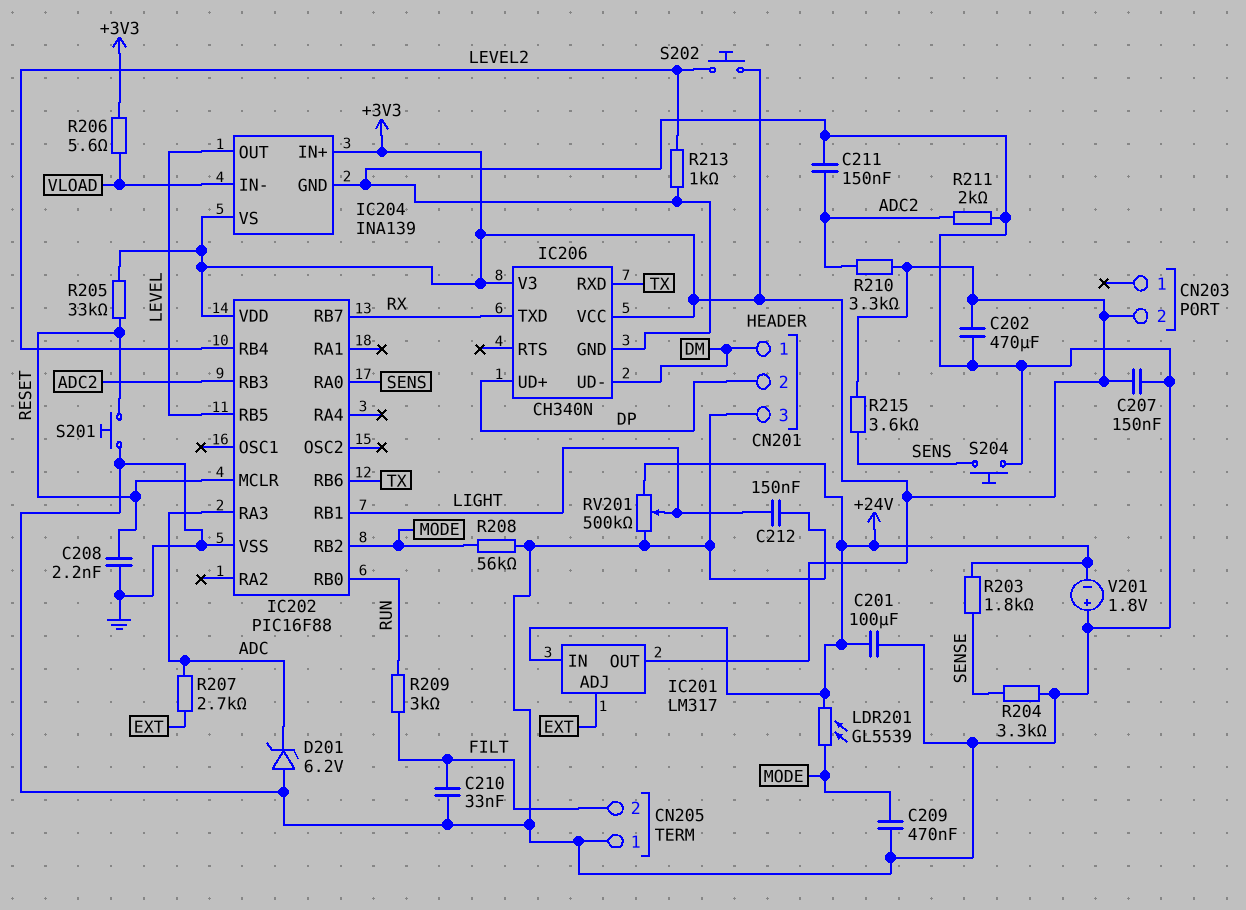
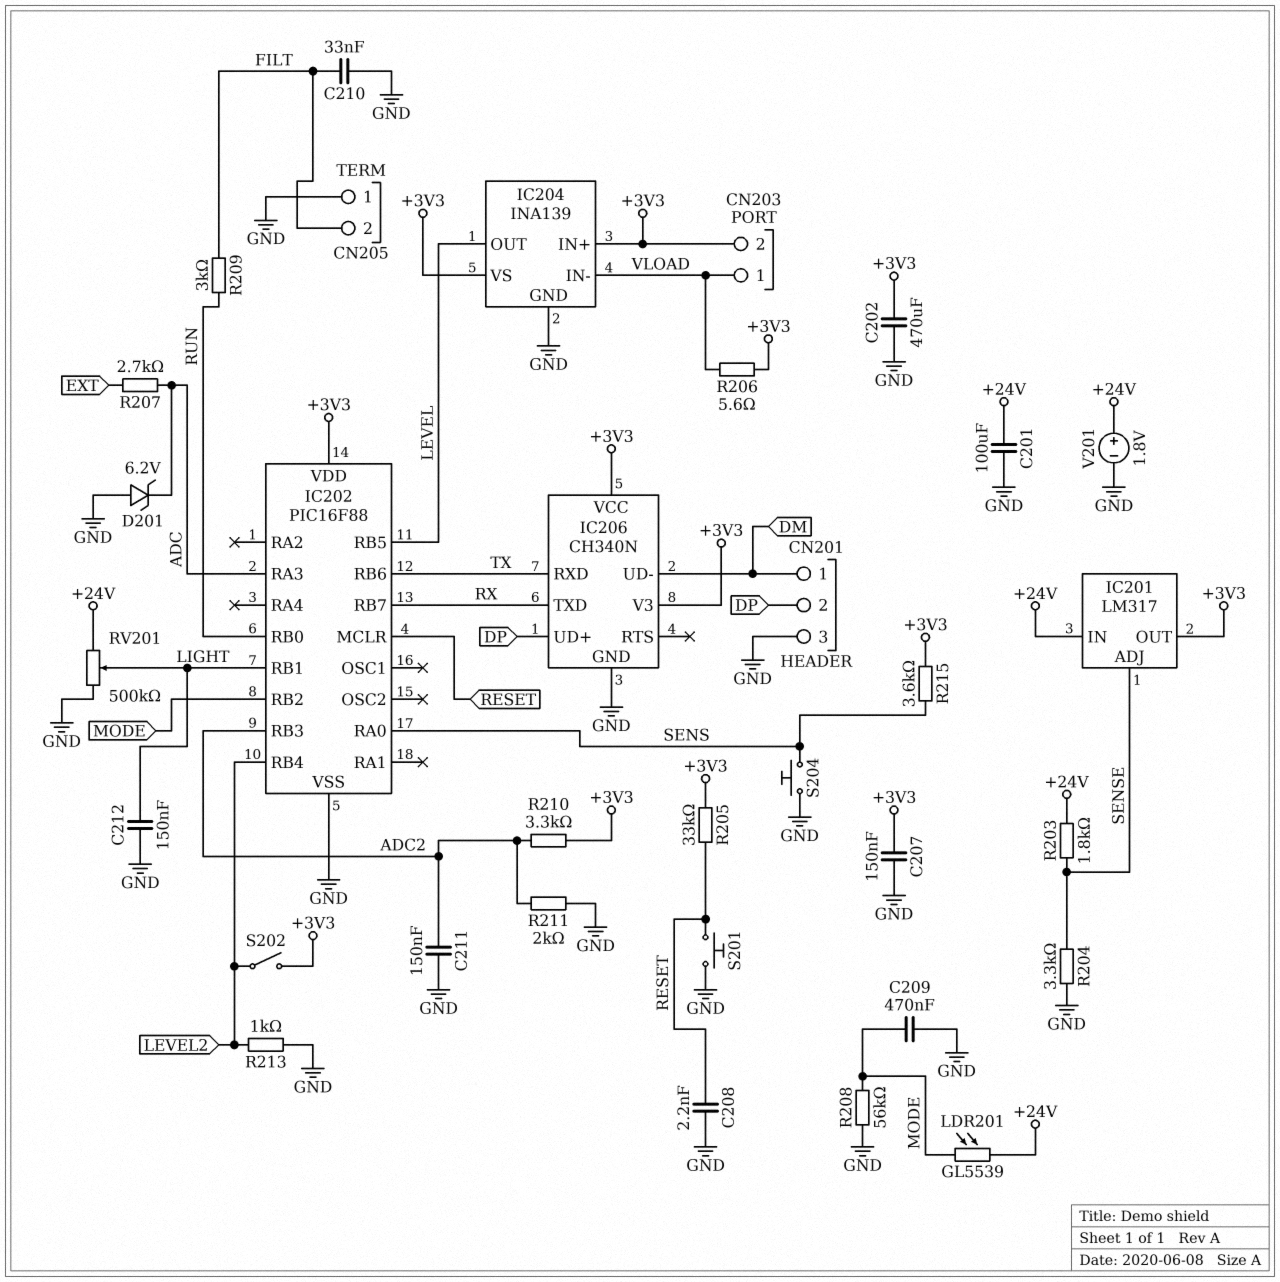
CN203 pin 1: none -> VLOAD
IC201 pin ADJ: EXT -> SENSE
S202: button (+3V3, LEVEL2) -> switch (+3V3, LEVEL2)
V201: 1.8V (plus GND, minus +24V) -> 1.8V (plus +24V, minus GND)

